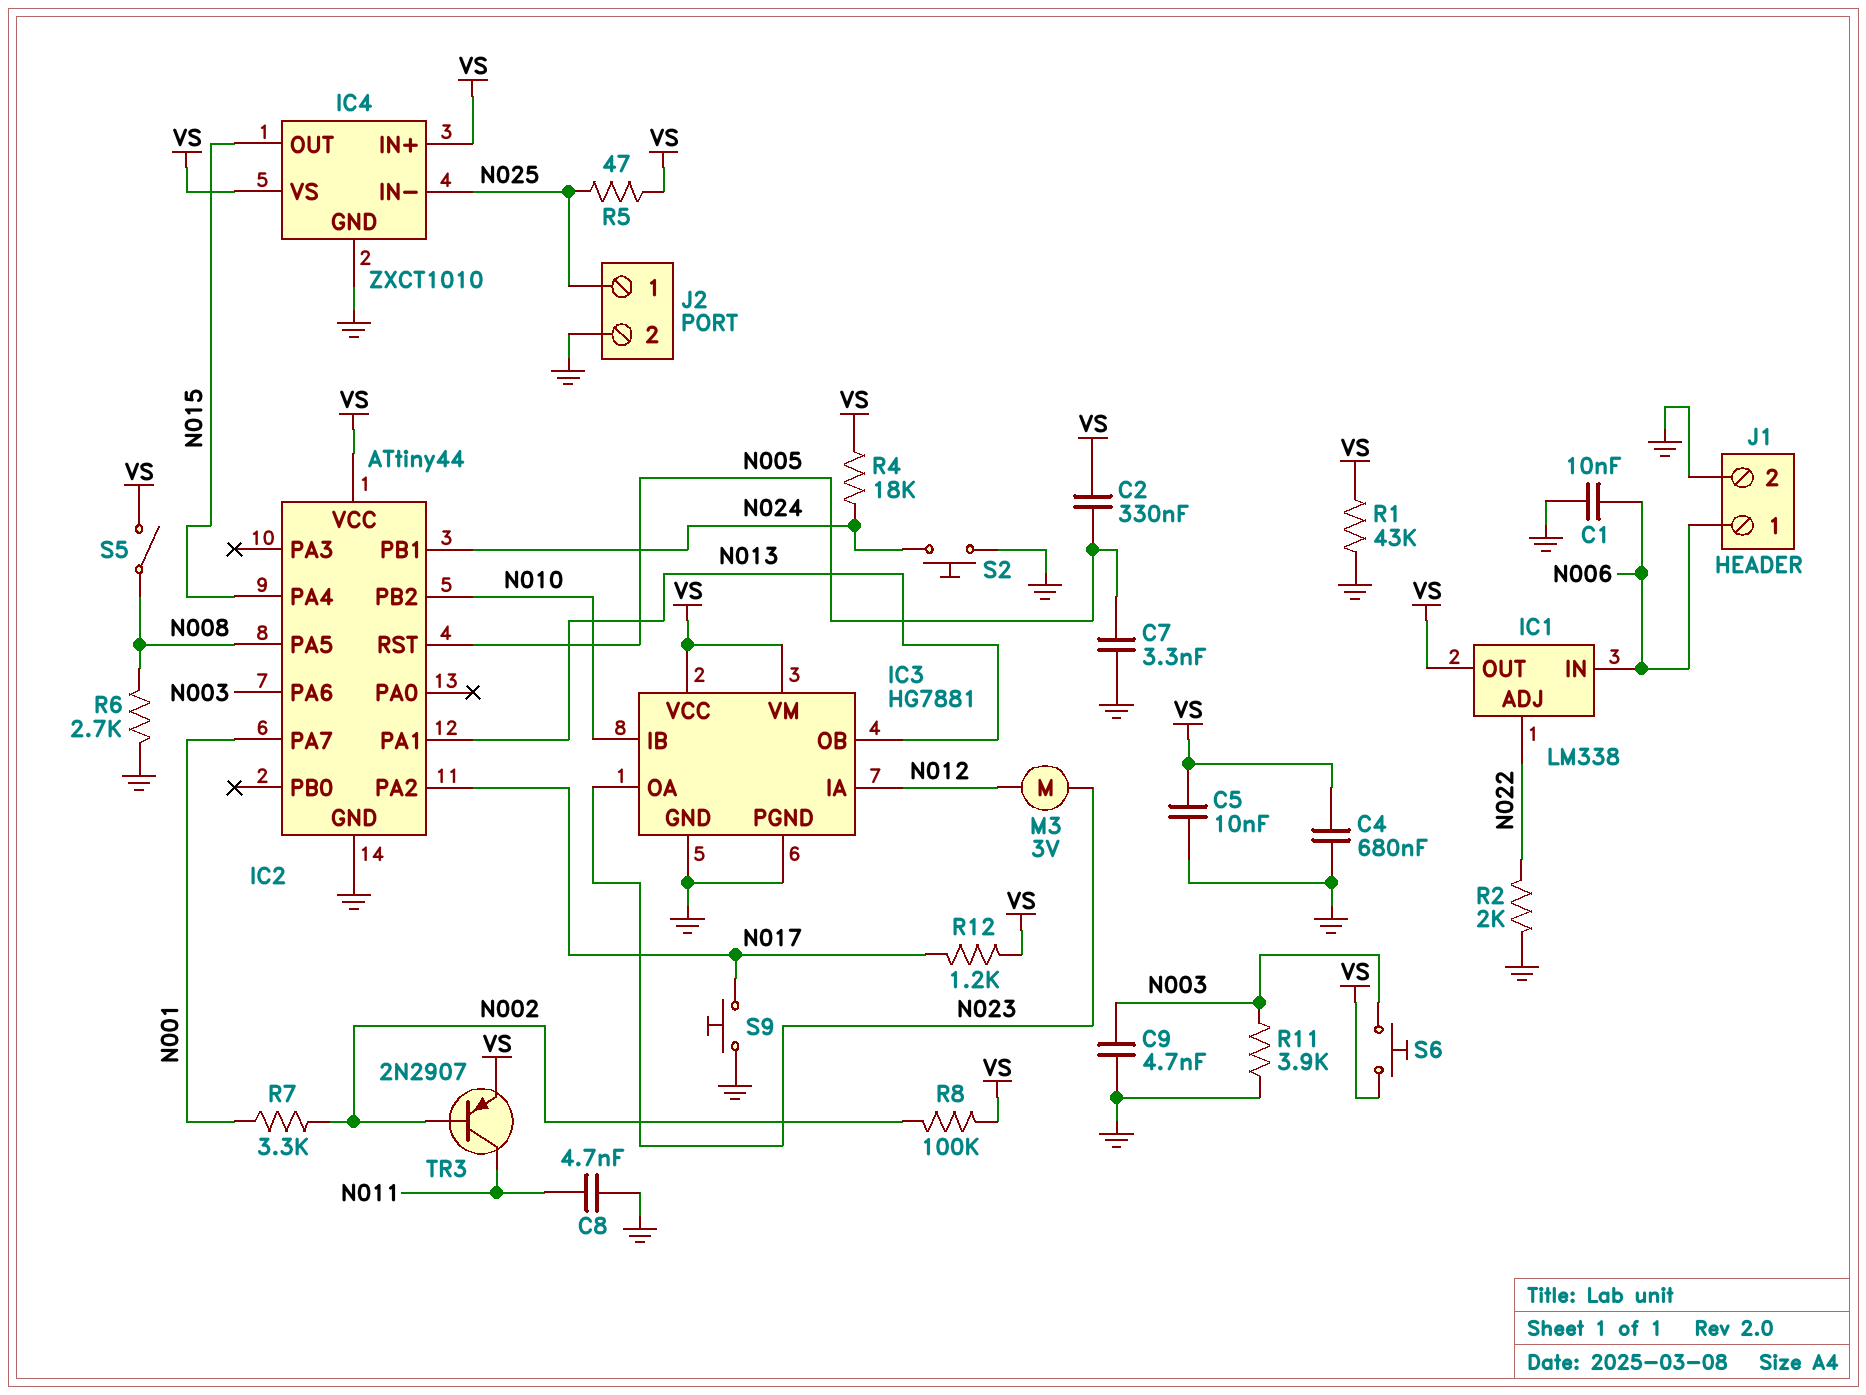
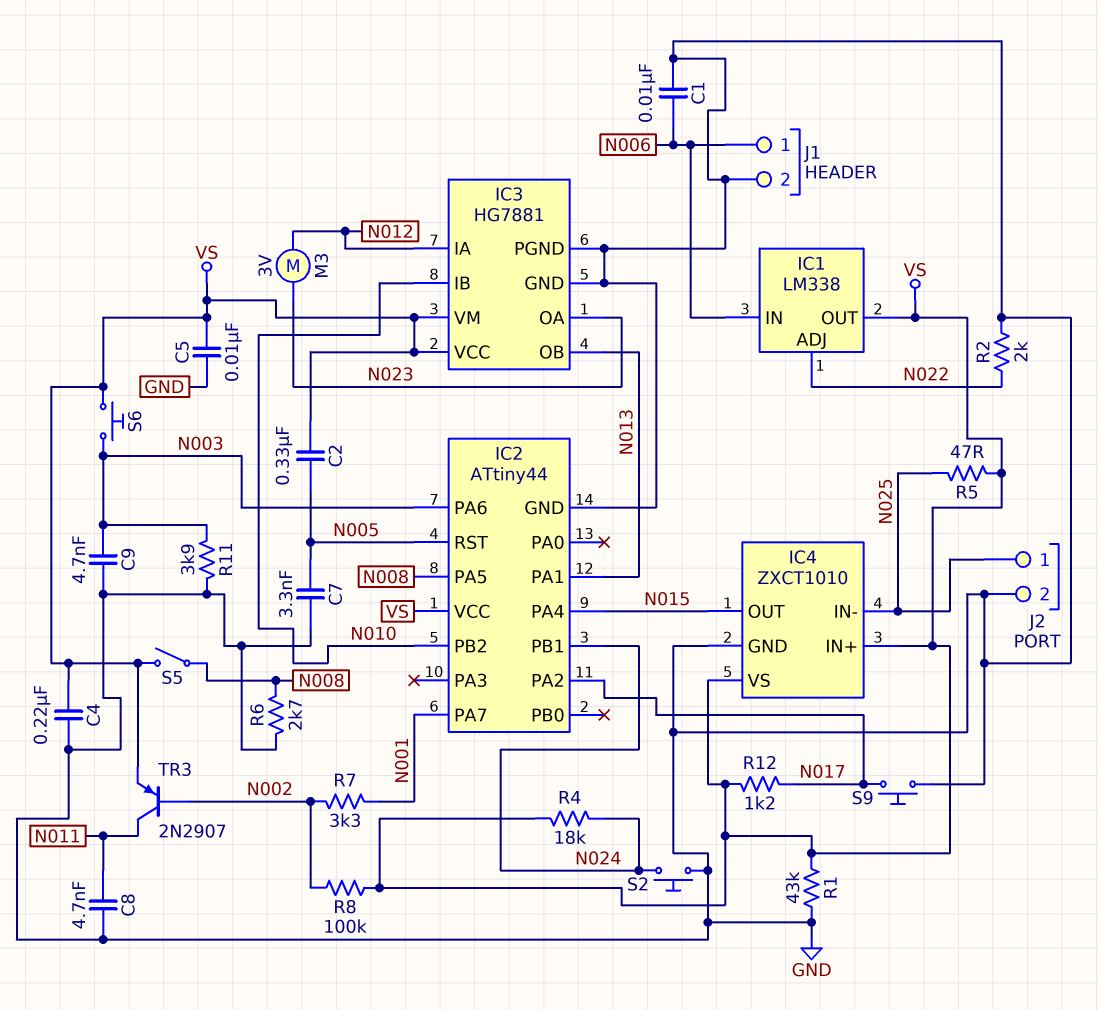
C4: 680nF (GND, VS) -> 220nF (GND, VS)

